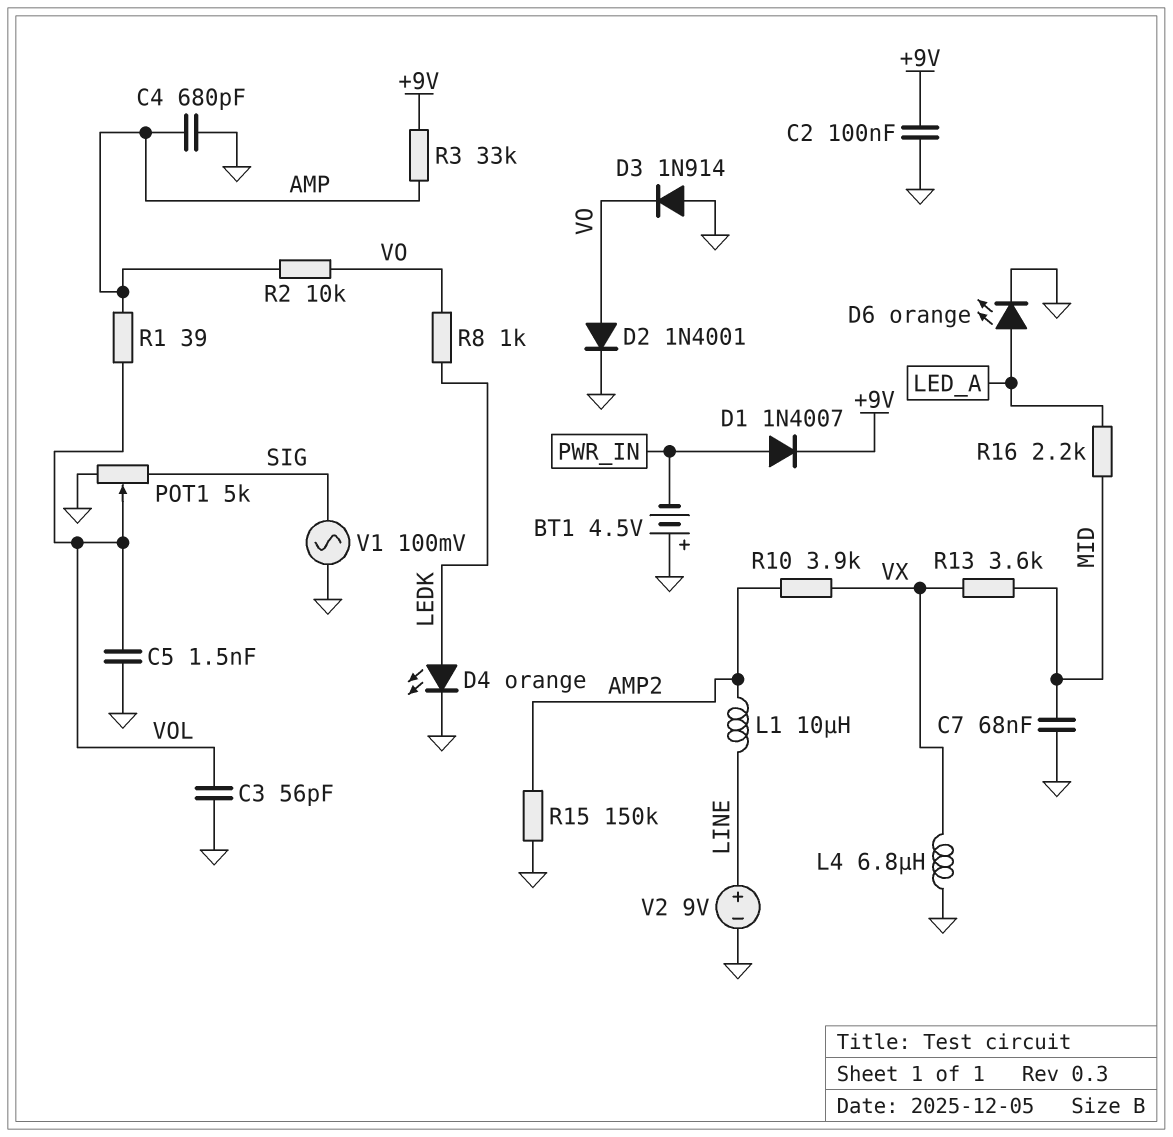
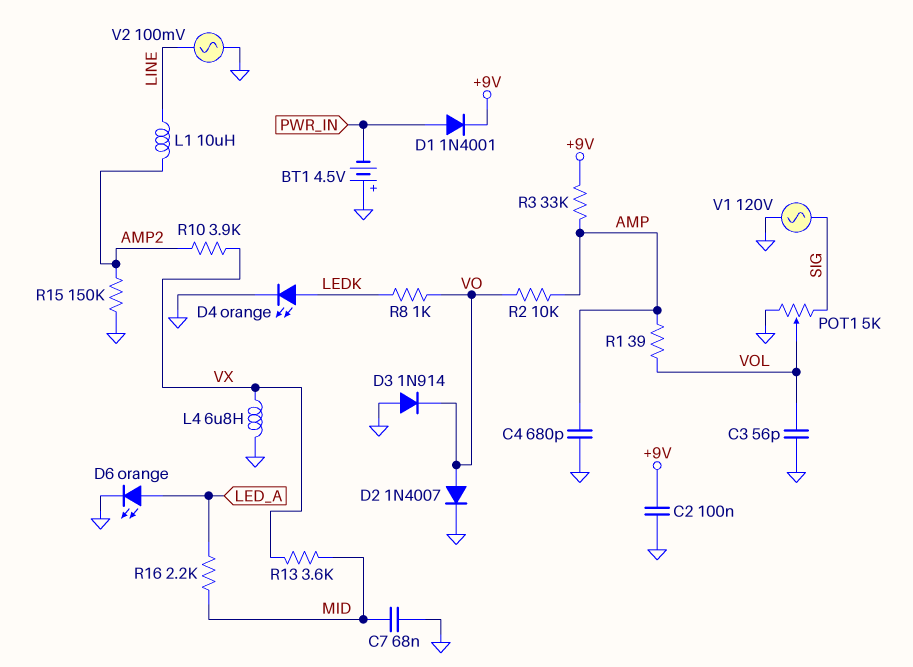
C5: 1.5nF (GND, VOL) -> none
D1: diode 1N4007 (A PWR_IN, K +9V) -> diode 1N4001 (A PWR_IN, K +9V)
D2: diode 1N4001 (A VO, K GND) -> diode 1N4007 (A VO, K GND)
V1: AC 100mV (GND, SIG) -> AC 120V (GND, SIG)
V2: 9V (plus LINE, minus GND) -> AC 100mV (GND, LINE)

